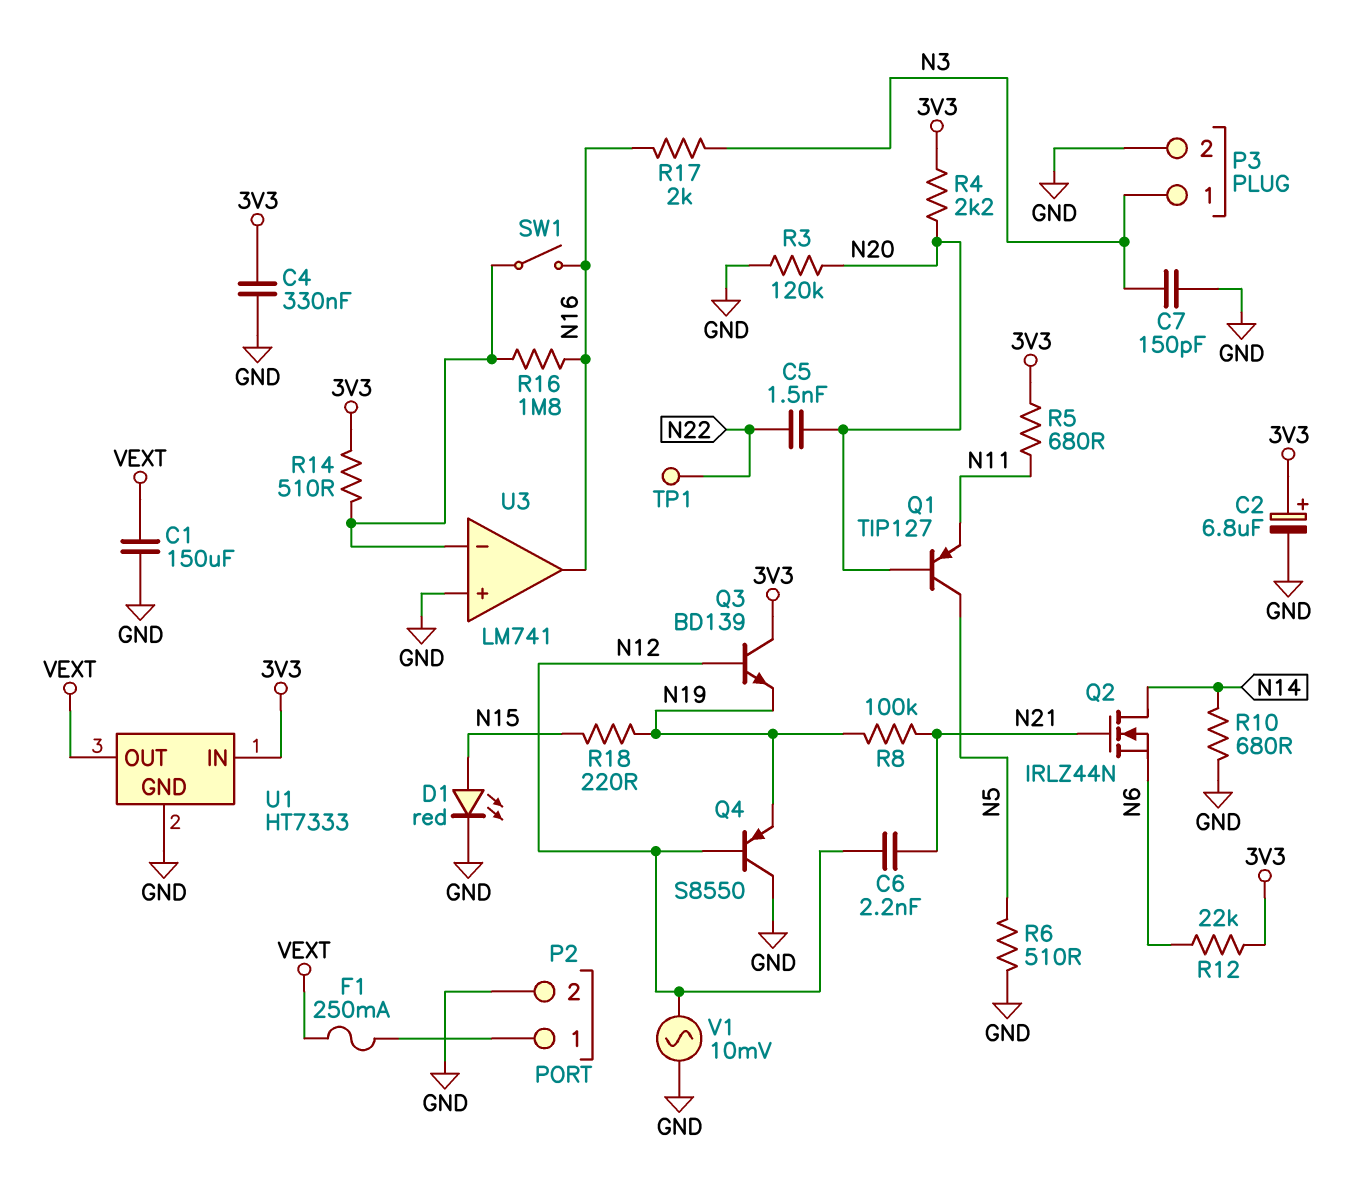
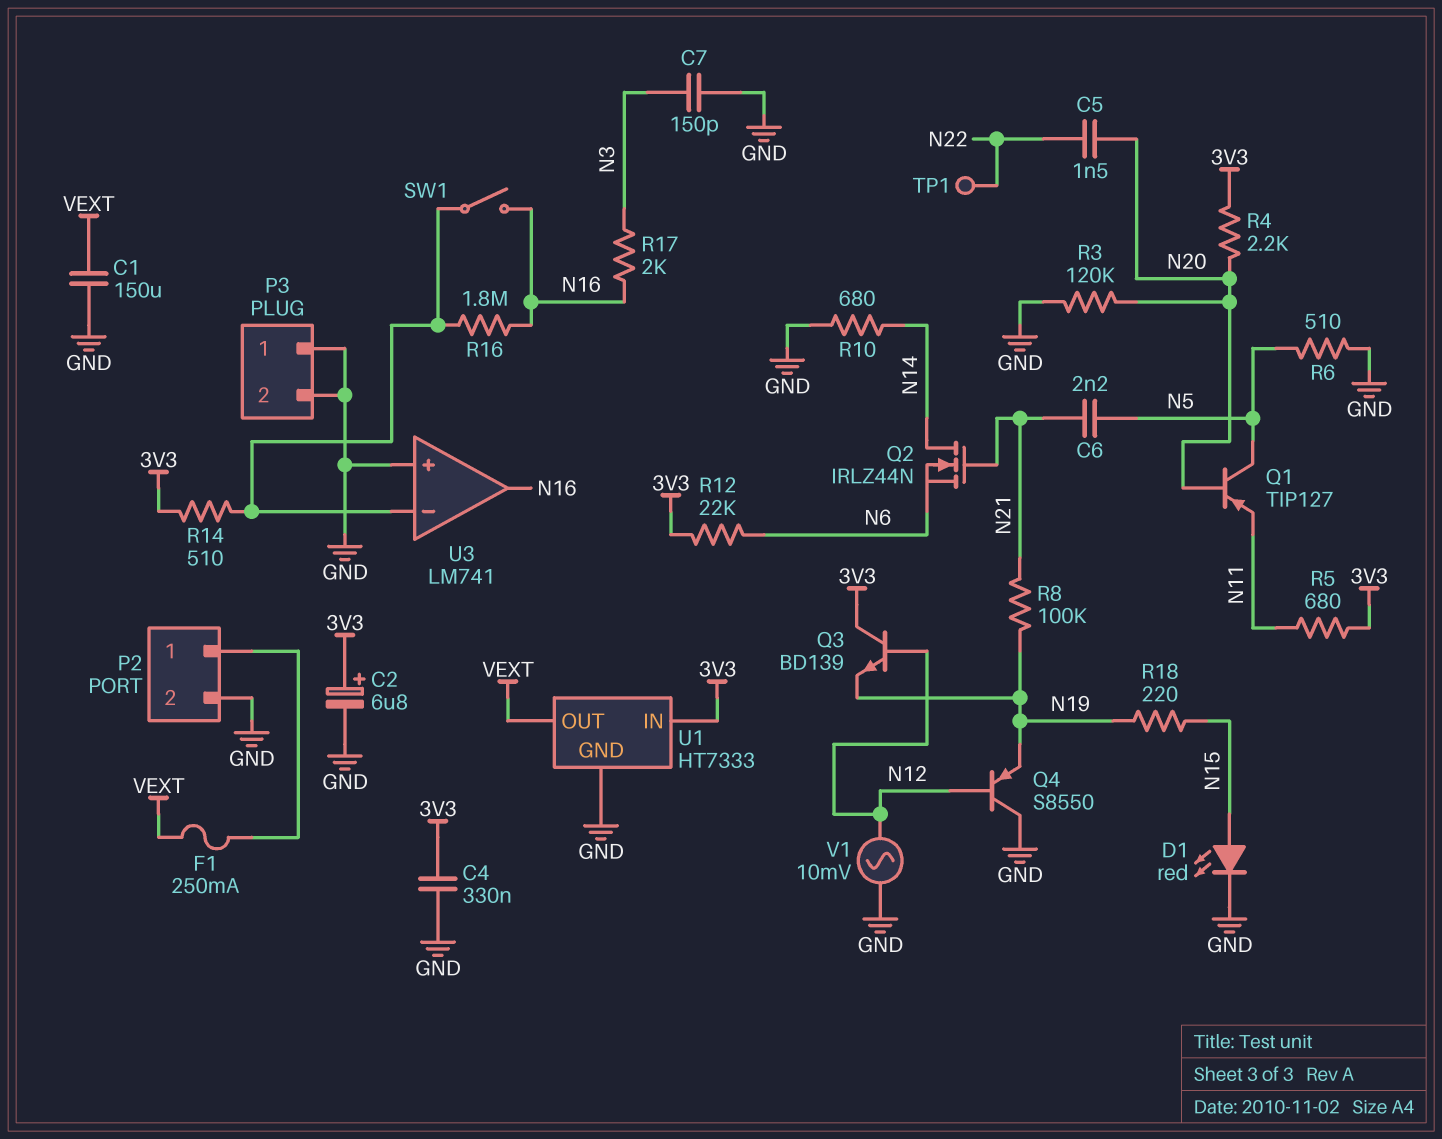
C6: 2.2nF (N12, N21) -> 2.2nF (N5, N21)
P3 pin 1: N3 -> GND

